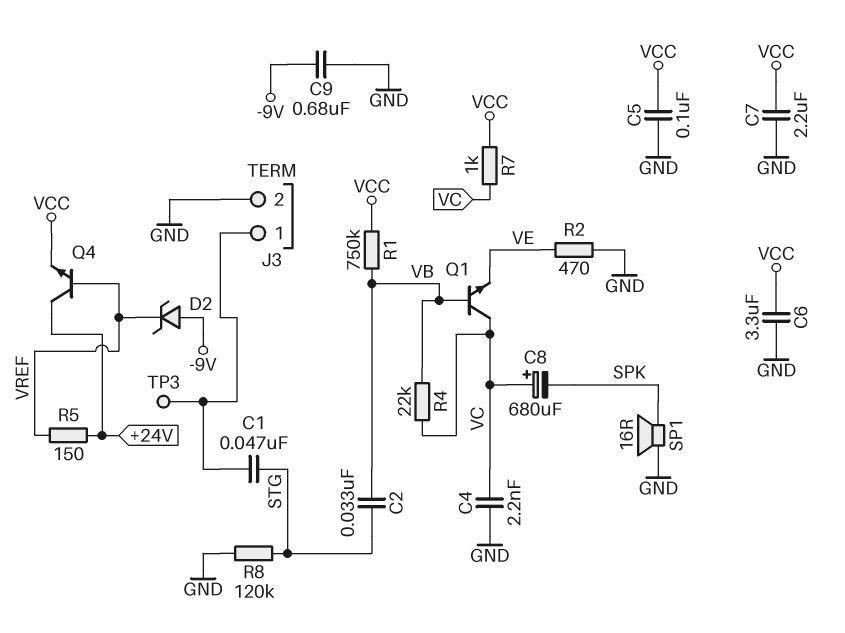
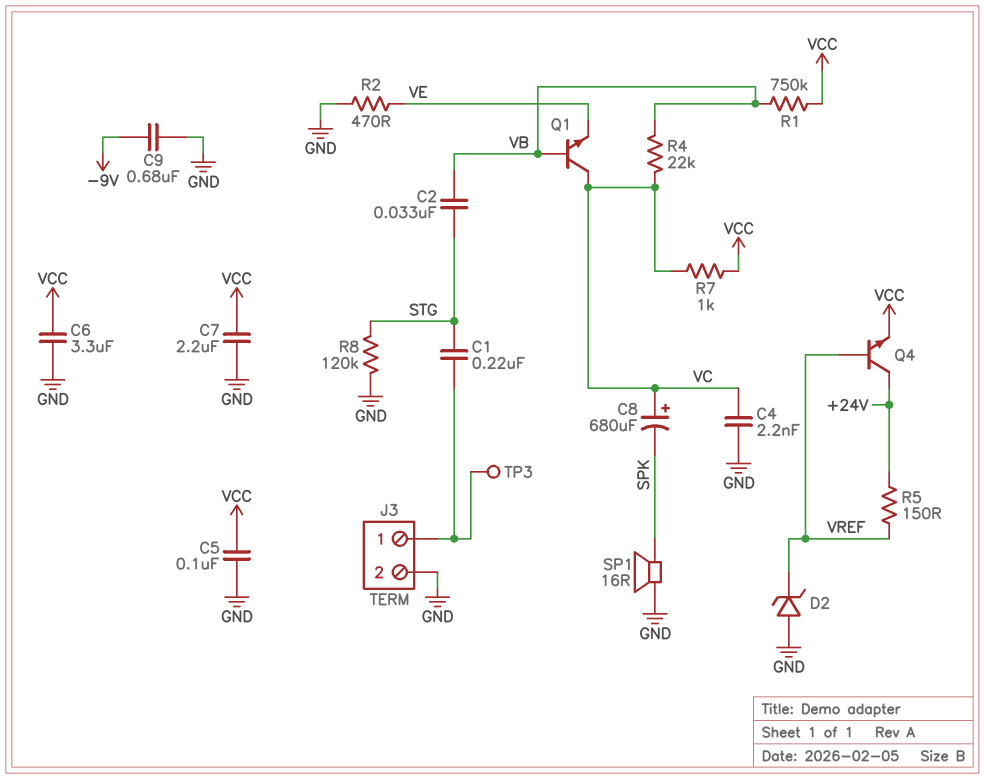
C1: 47nF (J3/1, STG) -> 220nF (J3/1, STG)
D2: zener (A -9V, K VREF) -> zener (A GND, K VREF)

